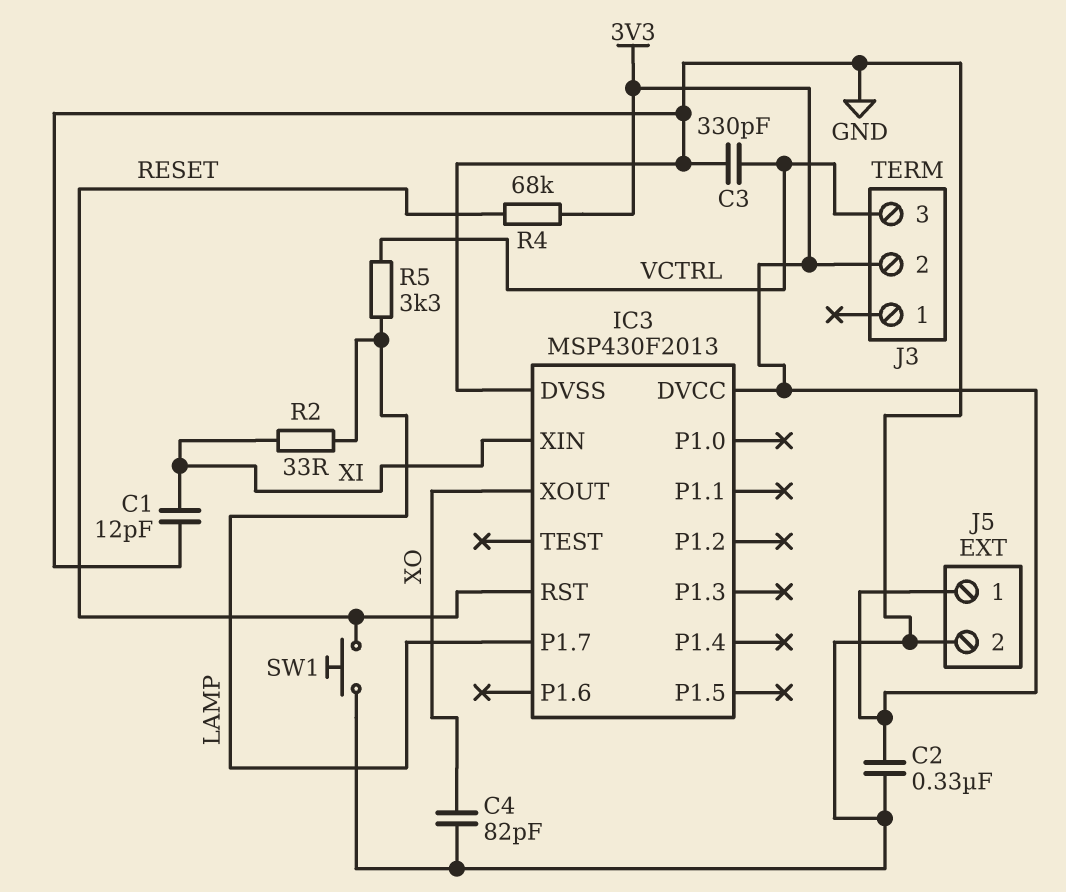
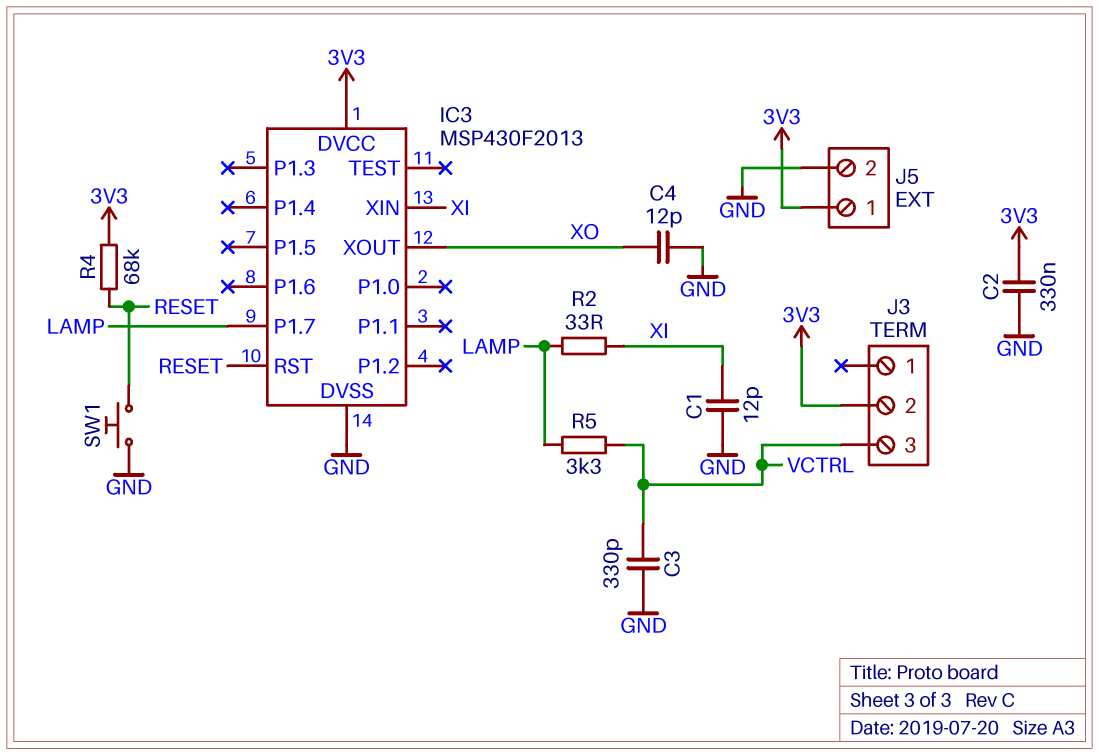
C4: 82pF (GND, XO) -> 12pF (GND, XO)

